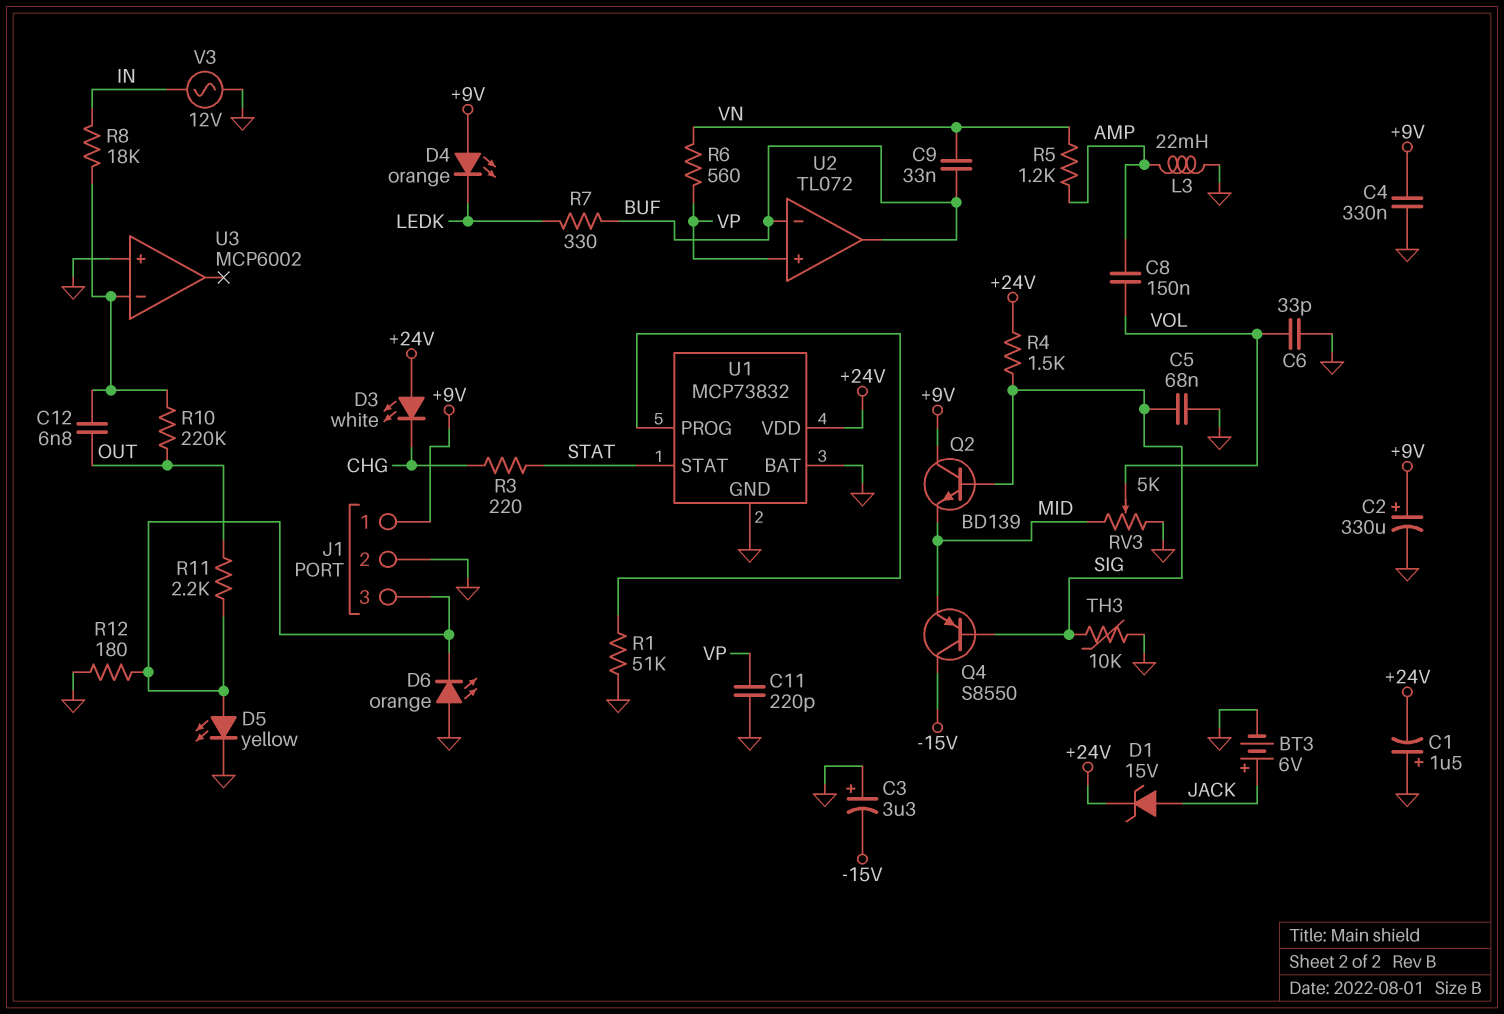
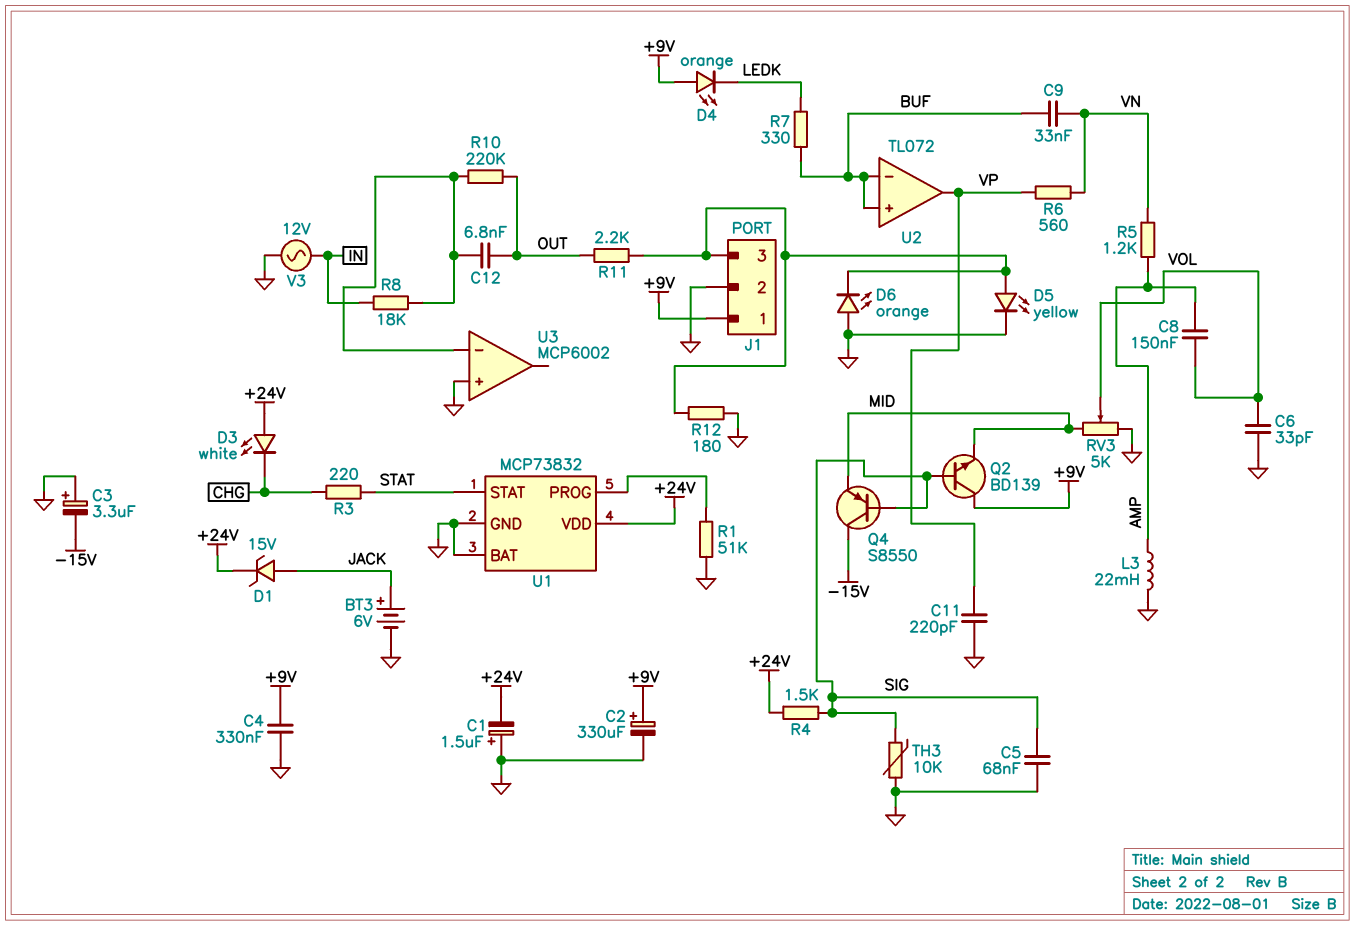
U2 pin in+: VP -> BUF
U2 pin out: BUF -> VP

